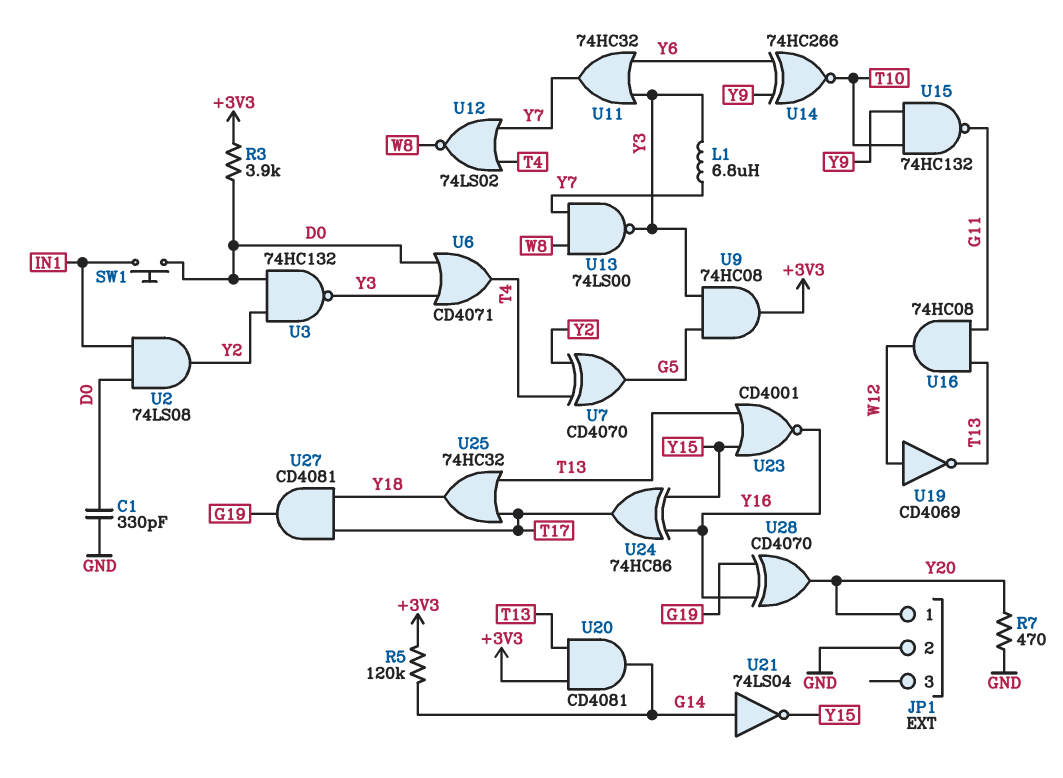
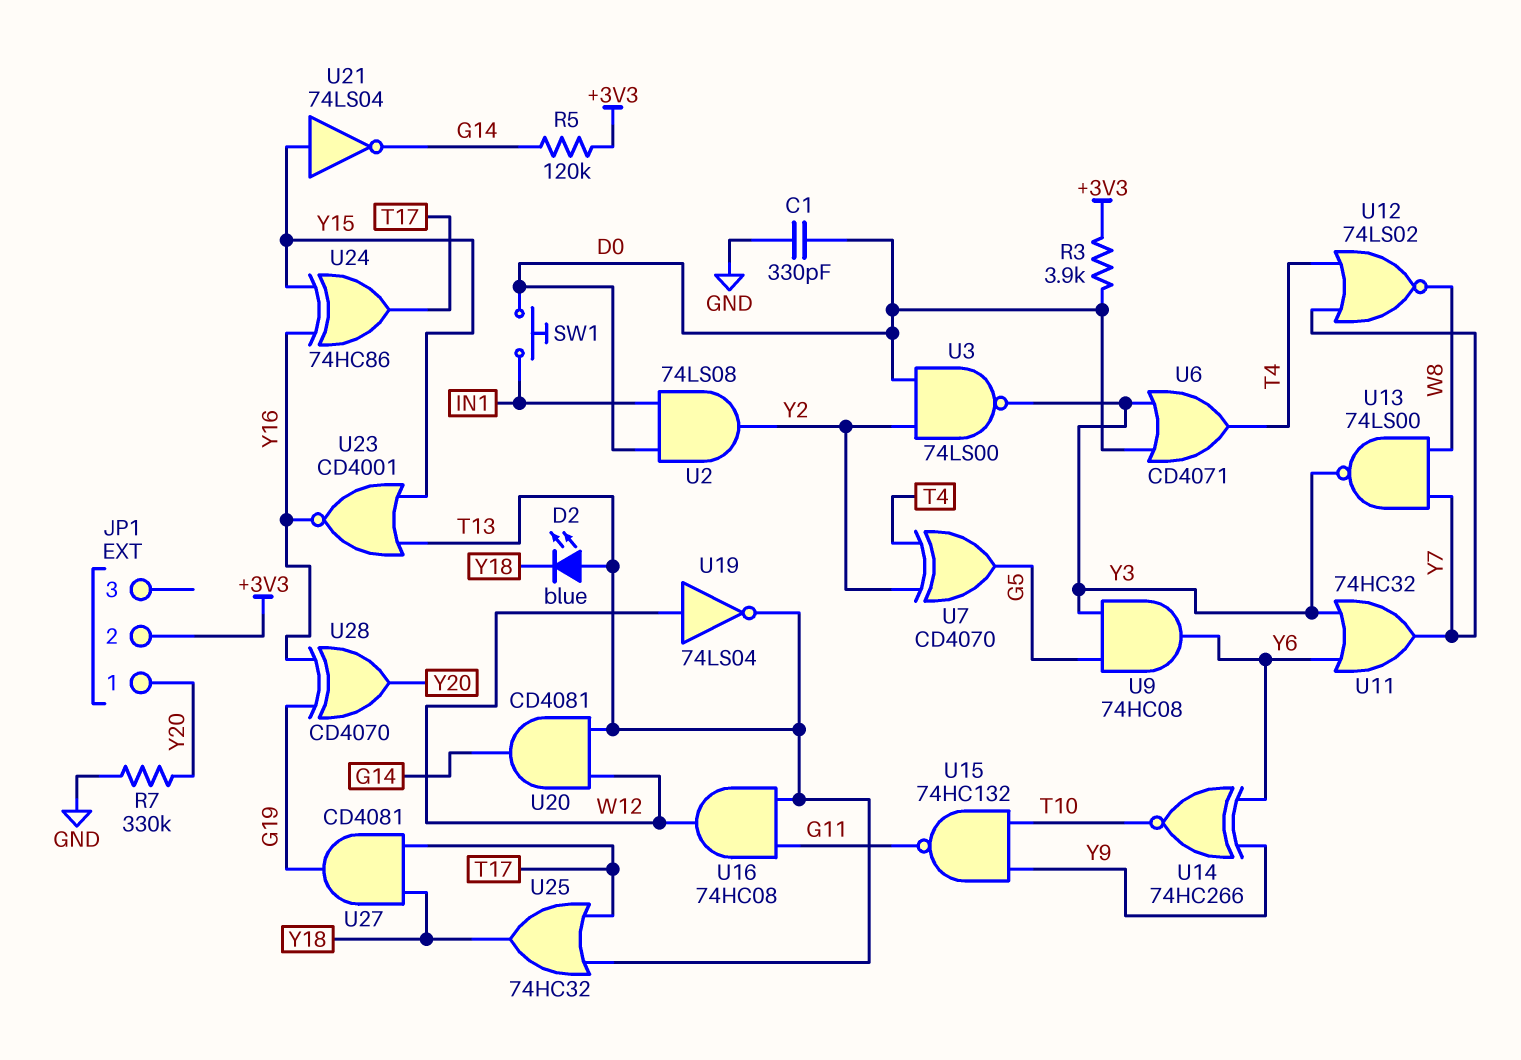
D2: none -> LED blue (A T13, K Y18)
JP1 pin 2: GND -> +3V3
L1: 6.8uH (Y3, Y7) -> none
R7: 470 (GND, Y20) -> 330k (GND, Y20)
U3: NAND 74HC132 (in D0, in Y2, out Y3) -> NAND 74LS00 (in D0, in Y2, out Y3)
U9: AND 74HC08 (in G5, in Y3, out +3V3) -> AND 74HC08 (in G5, in Y3, out Y6)
U19: NOT CD4069 (in W12, out T13) -> NOT 74LS04 (in W12, out T13)
U20: AND CD4081 (in +3V3, in T13, out G14) -> AND CD4081 (in T13, in W12, out G14)
U21: NOT 74LS04 (in G14, out Y15) -> NOT 74LS04 (in Y15, out G14)

